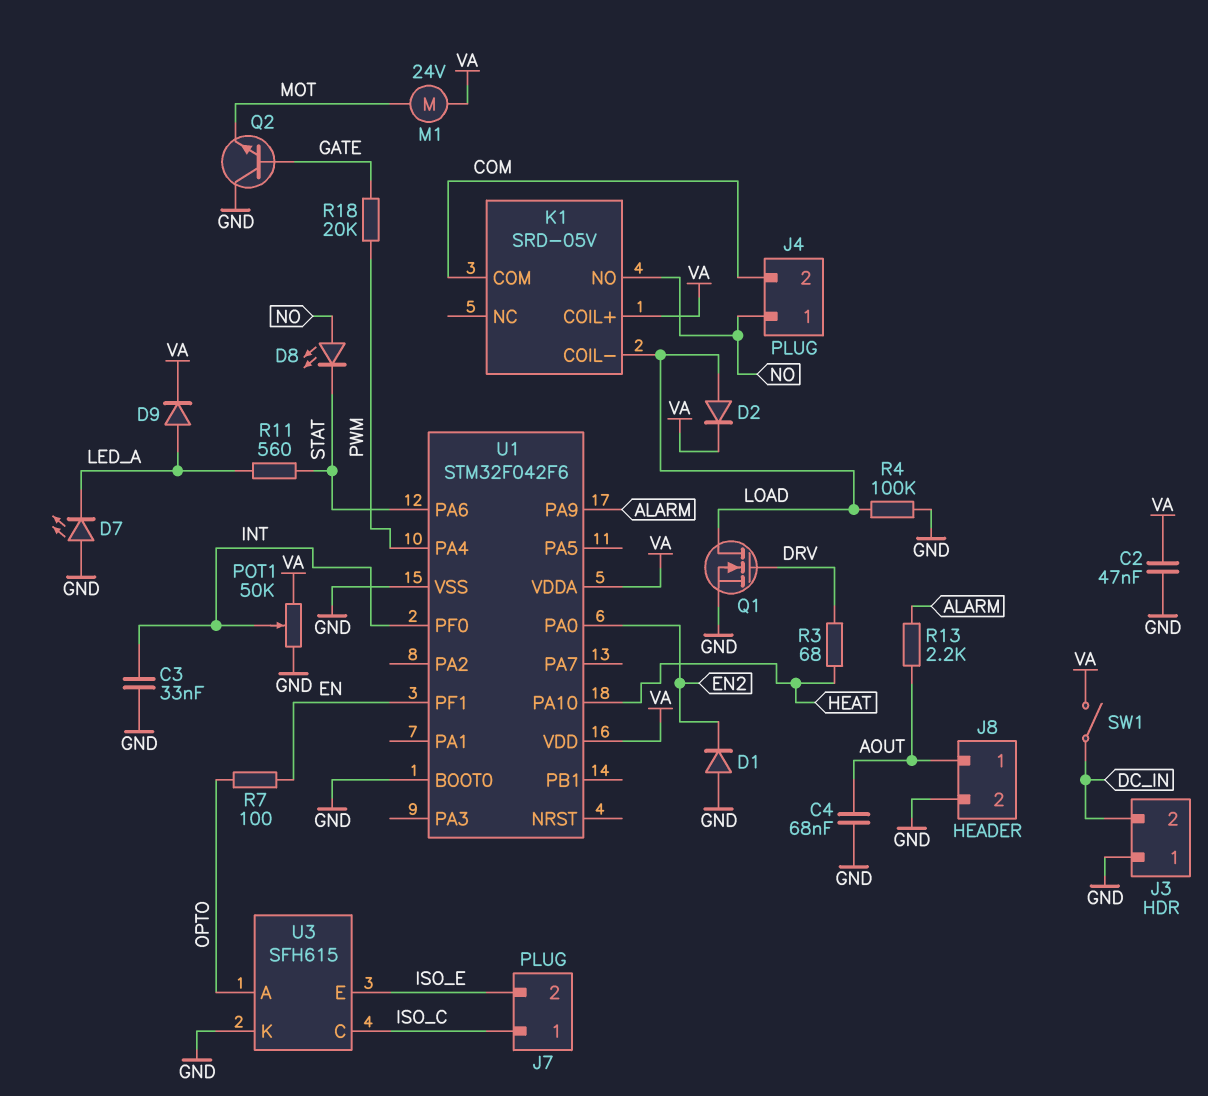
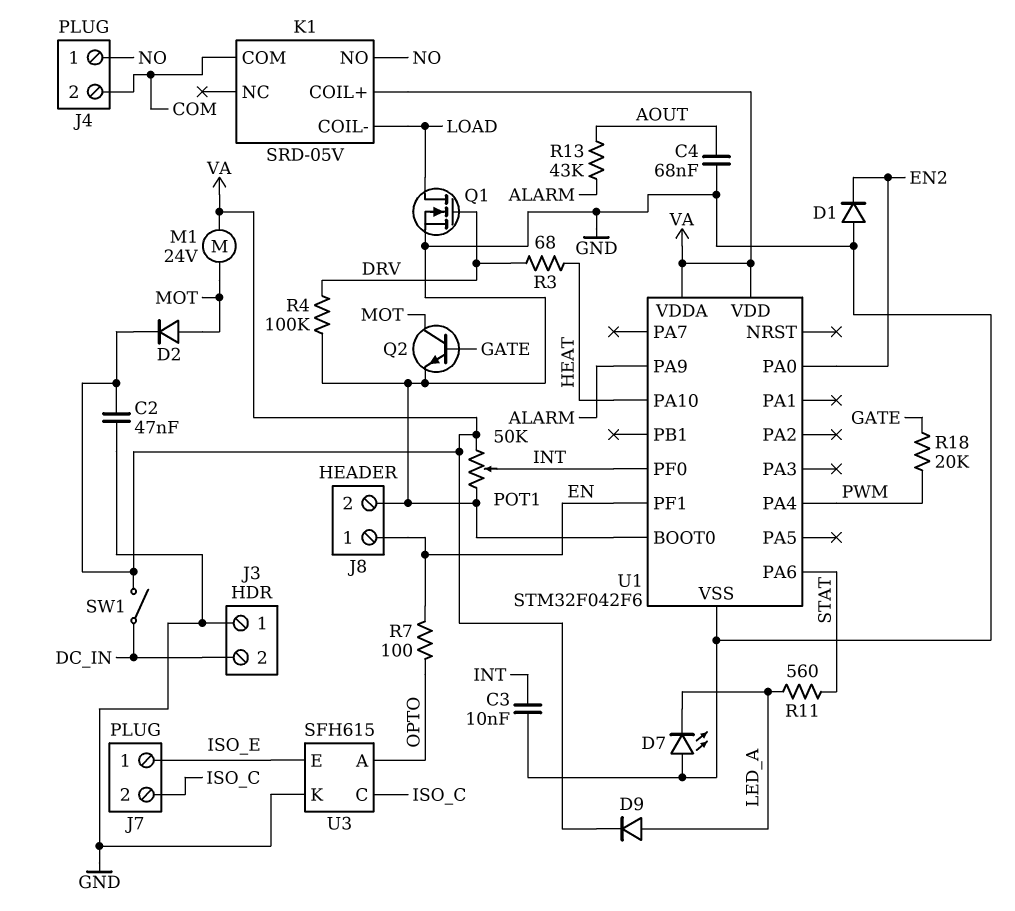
C3: 33nF (GND, INT) -> 10nF (GND, INT)
D2: diode (A LOAD, K VA) -> diode (A MOT, K VA)
D8: LED (A NO, K STAT) -> none
J7 pin 1: ISO_C -> ISO_E
J7 pin 2: ISO_E -> ISO_C
J8 pin 1: AOUT -> EN
Q2: NPN (B GATE, C GND, E MOT) -> NPN (B GATE, C MOT, E GND)
R4: 100k (GND, LOAD) -> 100k (DRV, GND)
R13: 2.2k (ALARM, AOUT) -> 43k (ALARM, AOUT)

